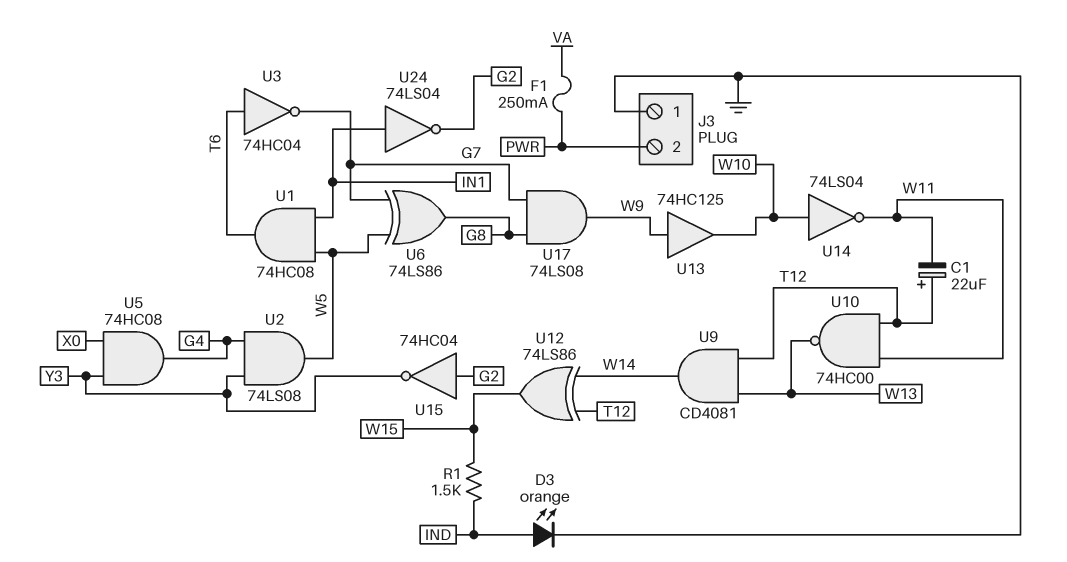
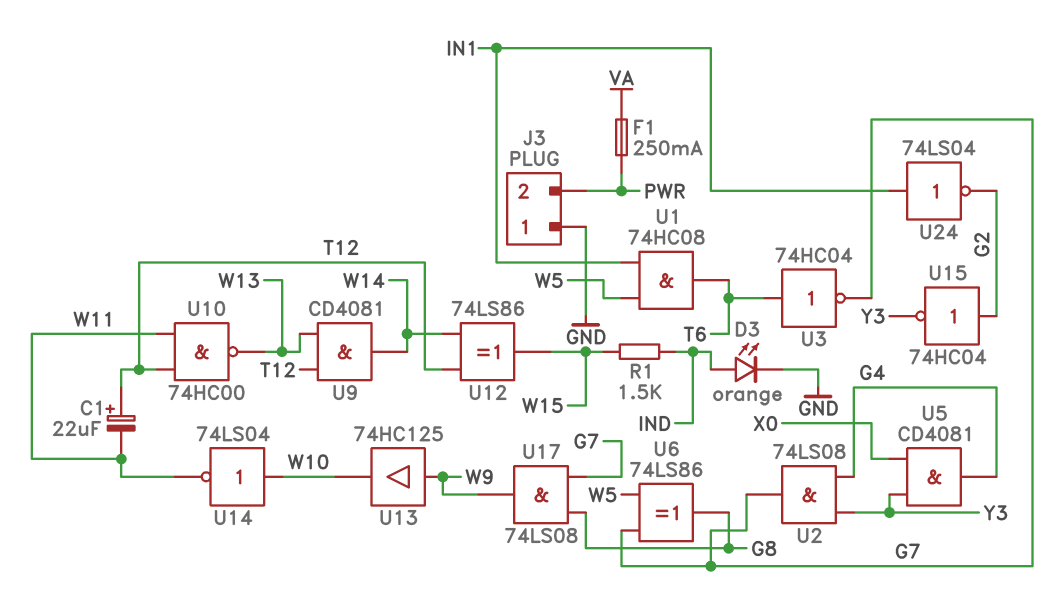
U2: AND 74LS08 (in G4, in Y3, out W5) -> AND 74LS08 (in G4, in Y3, out G7)
U5: AND 74HC08 (in X0, in Y3, out G4) -> AND CD4081 (in X0, in Y3, out G4)

